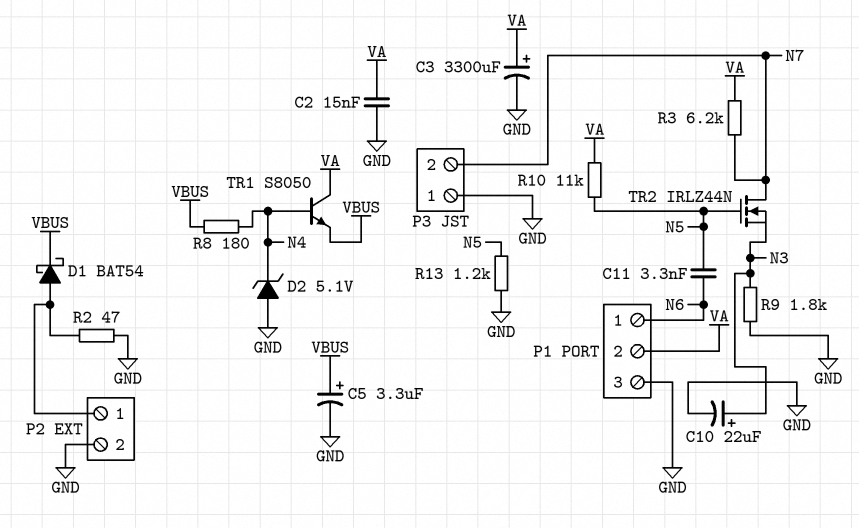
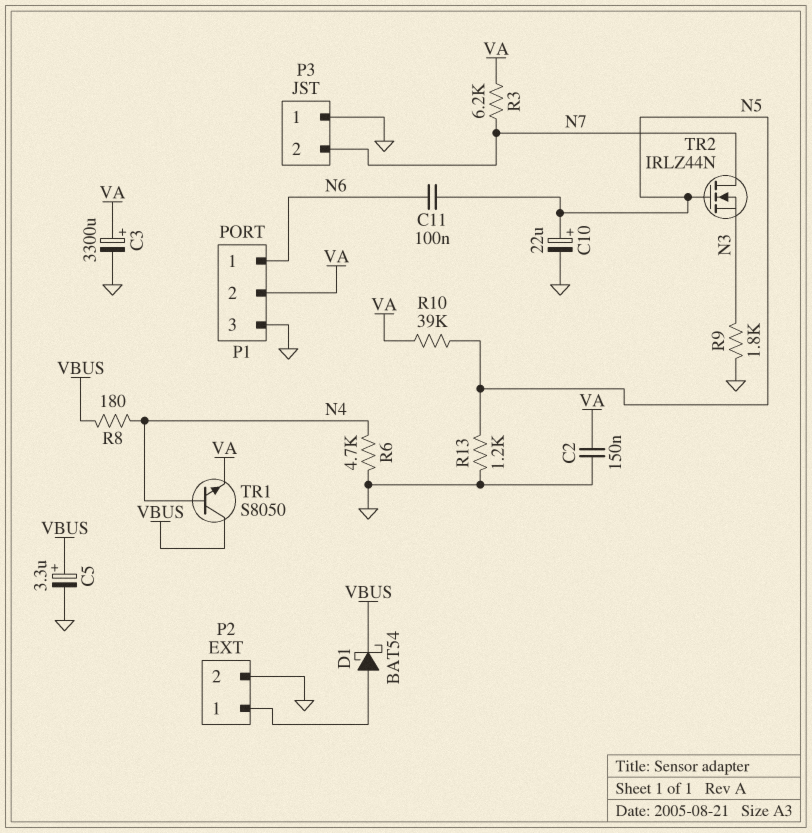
C2: 15nF (GND, VA) -> 150nF (GND, VA)
C10: 22uF (plus N3, minus GND) -> 22uF (plus N5, minus GND)
C11: 3.3nF (N5, N6) -> 100nF (N5, N6)
D2: zener 5.1V (A GND, K N4) -> none
R2: 47 (GND, P2/1) -> none
R6: none -> 4.7k (GND, N4)
R10: 11k (N5, VA) -> 39k (N5, VA)
TR1: NPN S8050 (B N4, C VA, E VBUS) -> NPN S8050 (B N4, C VBUS, E VA)

